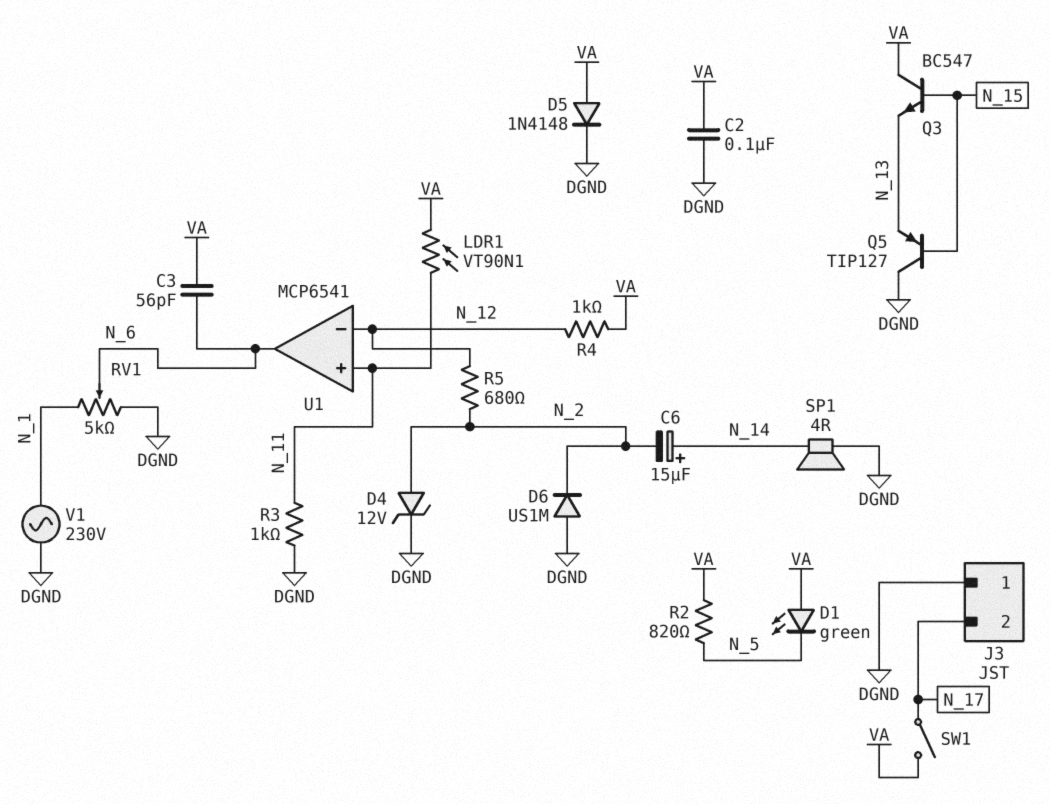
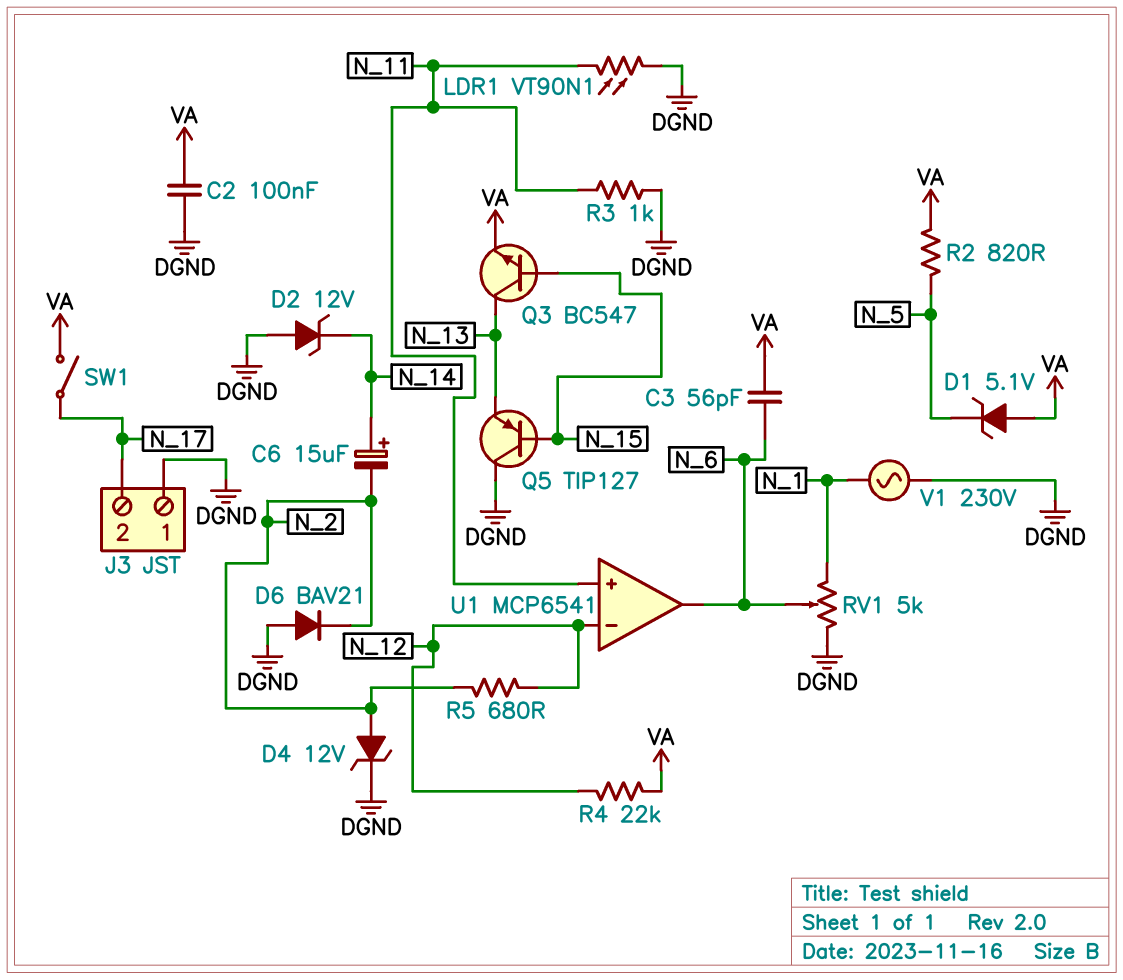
D1: LED green (A VA, K N_5) -> zener 5.1V (A VA, K N_5)
D2: none -> zener 12V (A DGND, K N_14)
D5: diode 1N4148 (A VA, K DGND) -> none
D6: diode US1M (A DGND, K N_2) -> diode BAV21 (A DGND, K N_2)
LDR1: VT90N1 (N_11, VA) -> VT90N1 (DGND, N_11)
Q3: NPN BC547 (B N_15, C VA, E N_13) -> NPN BC547 (B N_15, C N_13, E VA)
R4: 1k (N_12, VA) -> 22k (N_12, VA)
SP1: speaker 4R (DGND, N_14) -> none

